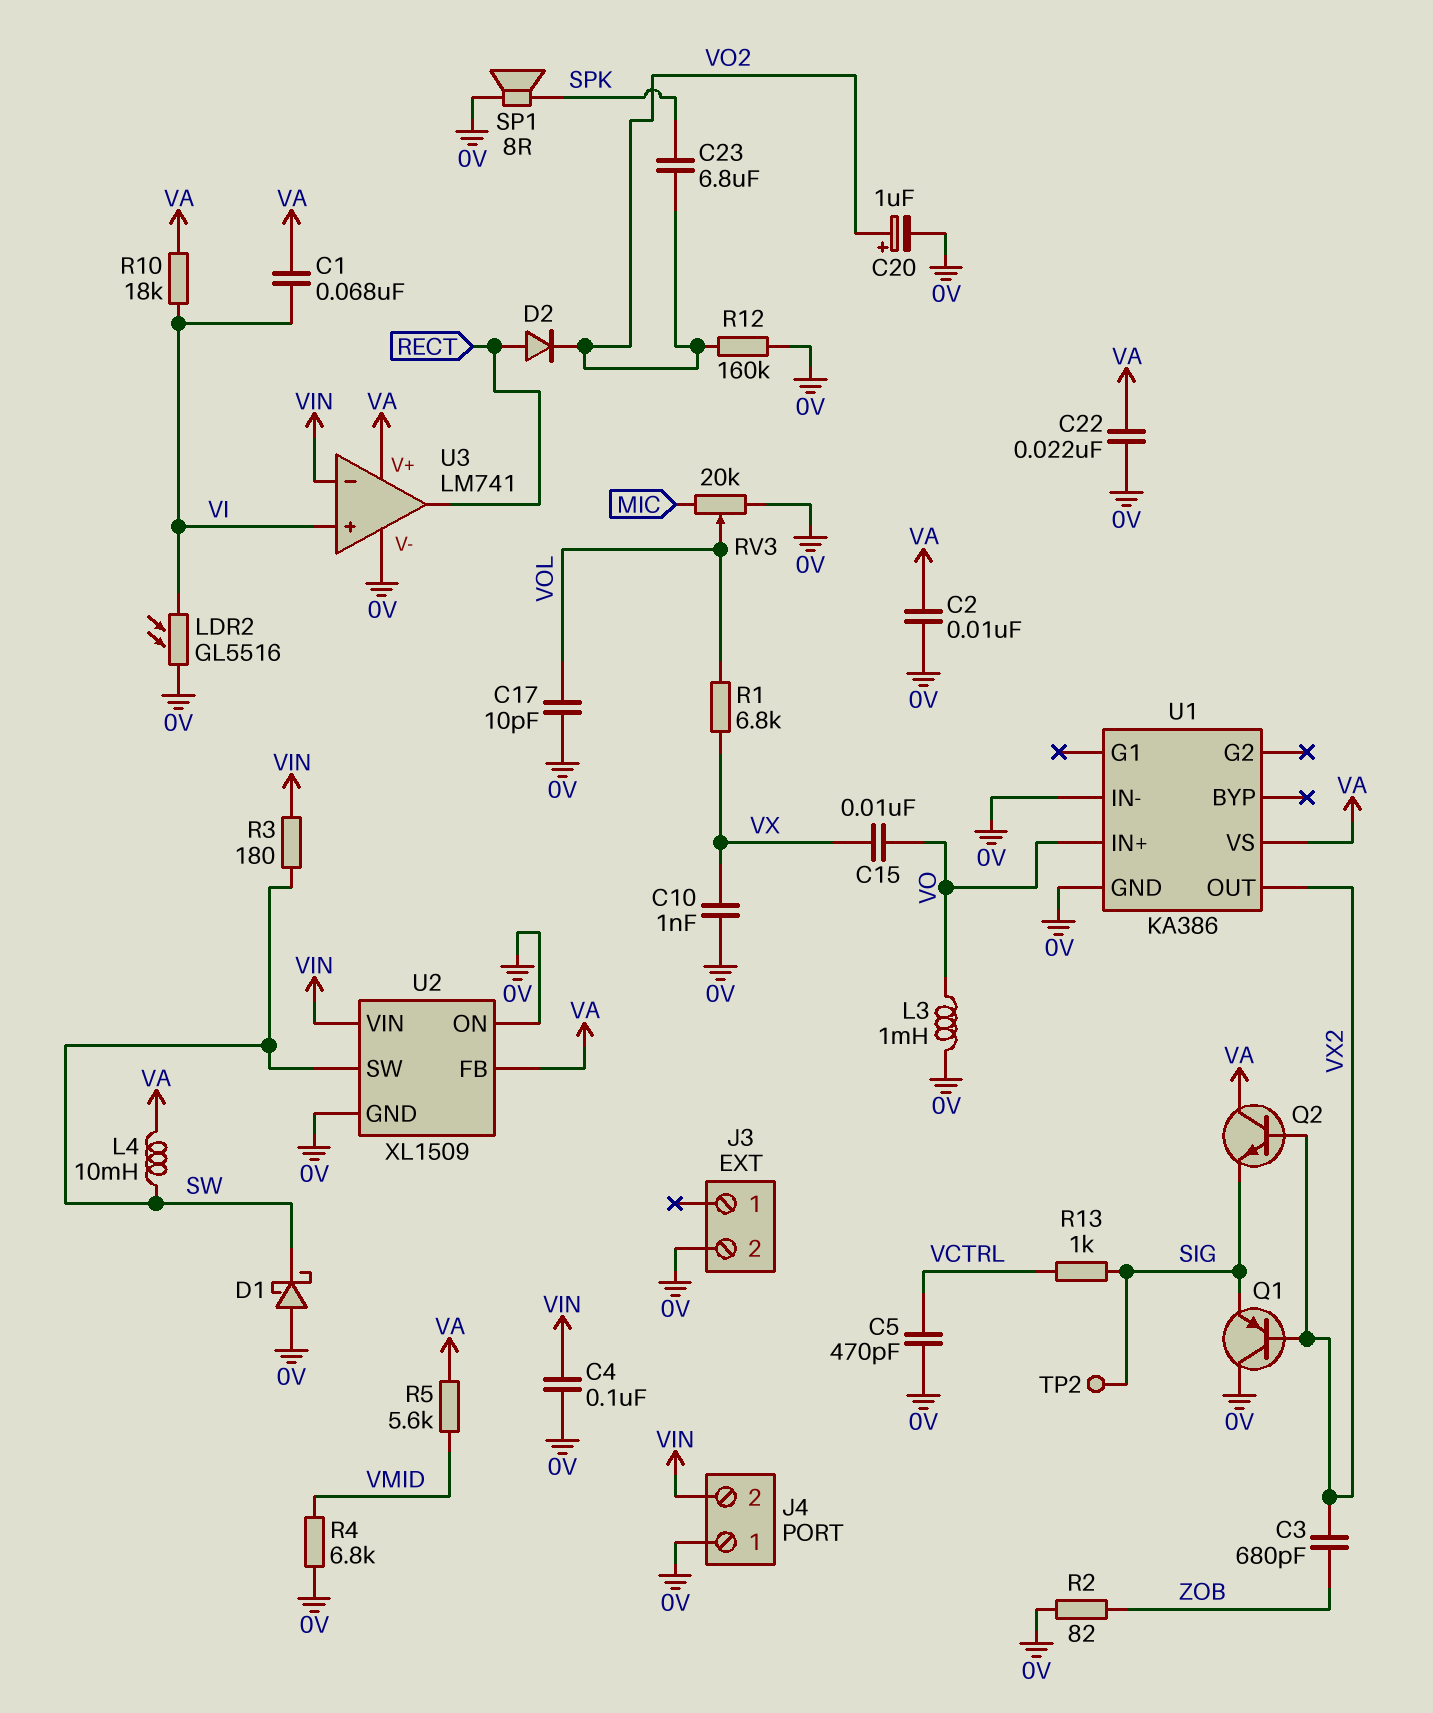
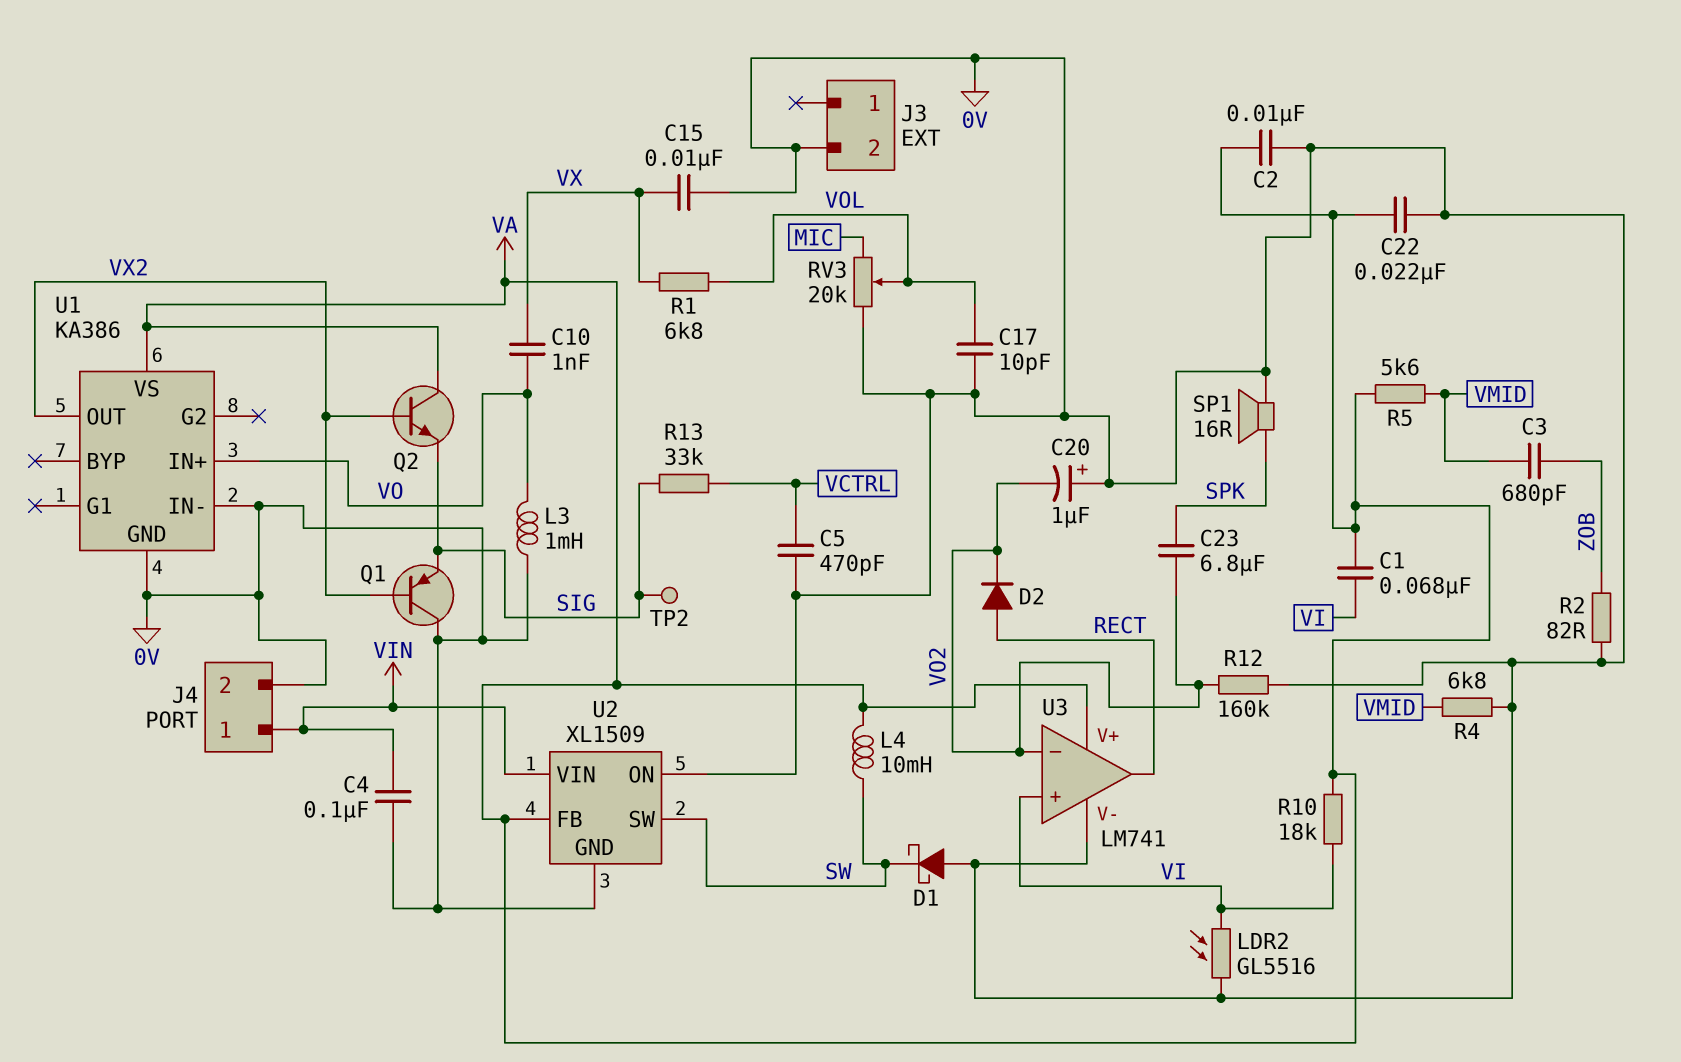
C3: 680pF (VX2, ZOB) -> 680pF (VMID, ZOB)
C10: 1nF (0V, VX) -> 1nF (VO, VX)
C15: 10nF (VO, VX) -> 10nF (0V, VX)
C20: 1uF (plus VO2, minus 0V) -> 1uF (plus 0V, minus VO2)
J4 pin 1: 0V -> VIN
J4 pin 2: VIN -> 0V
R3: 180 (SW, VIN) -> none
R13: 1k (SIG, VCTRL) -> 33k (SIG, VCTRL)
SP1: speaker 8R (0V, SPK) -> speaker 16R (0V, SPK)
U3 pin in-: VIN -> VO2

